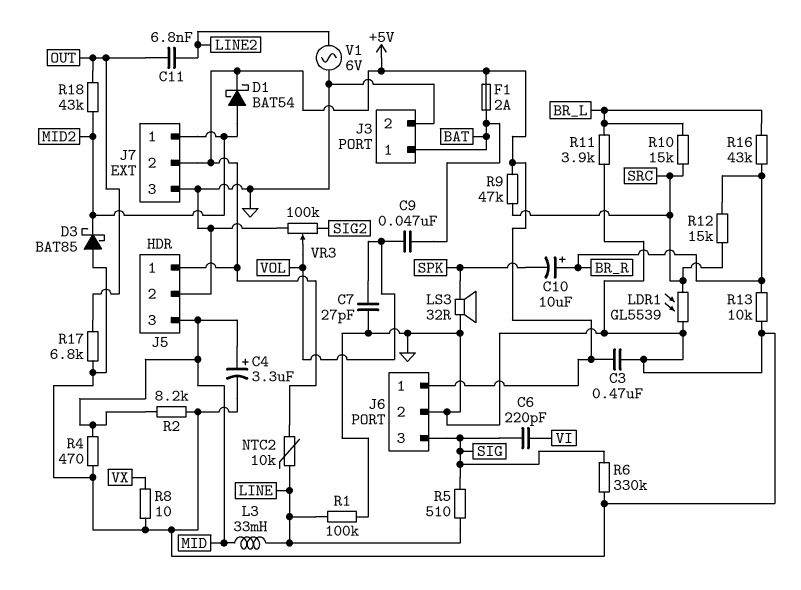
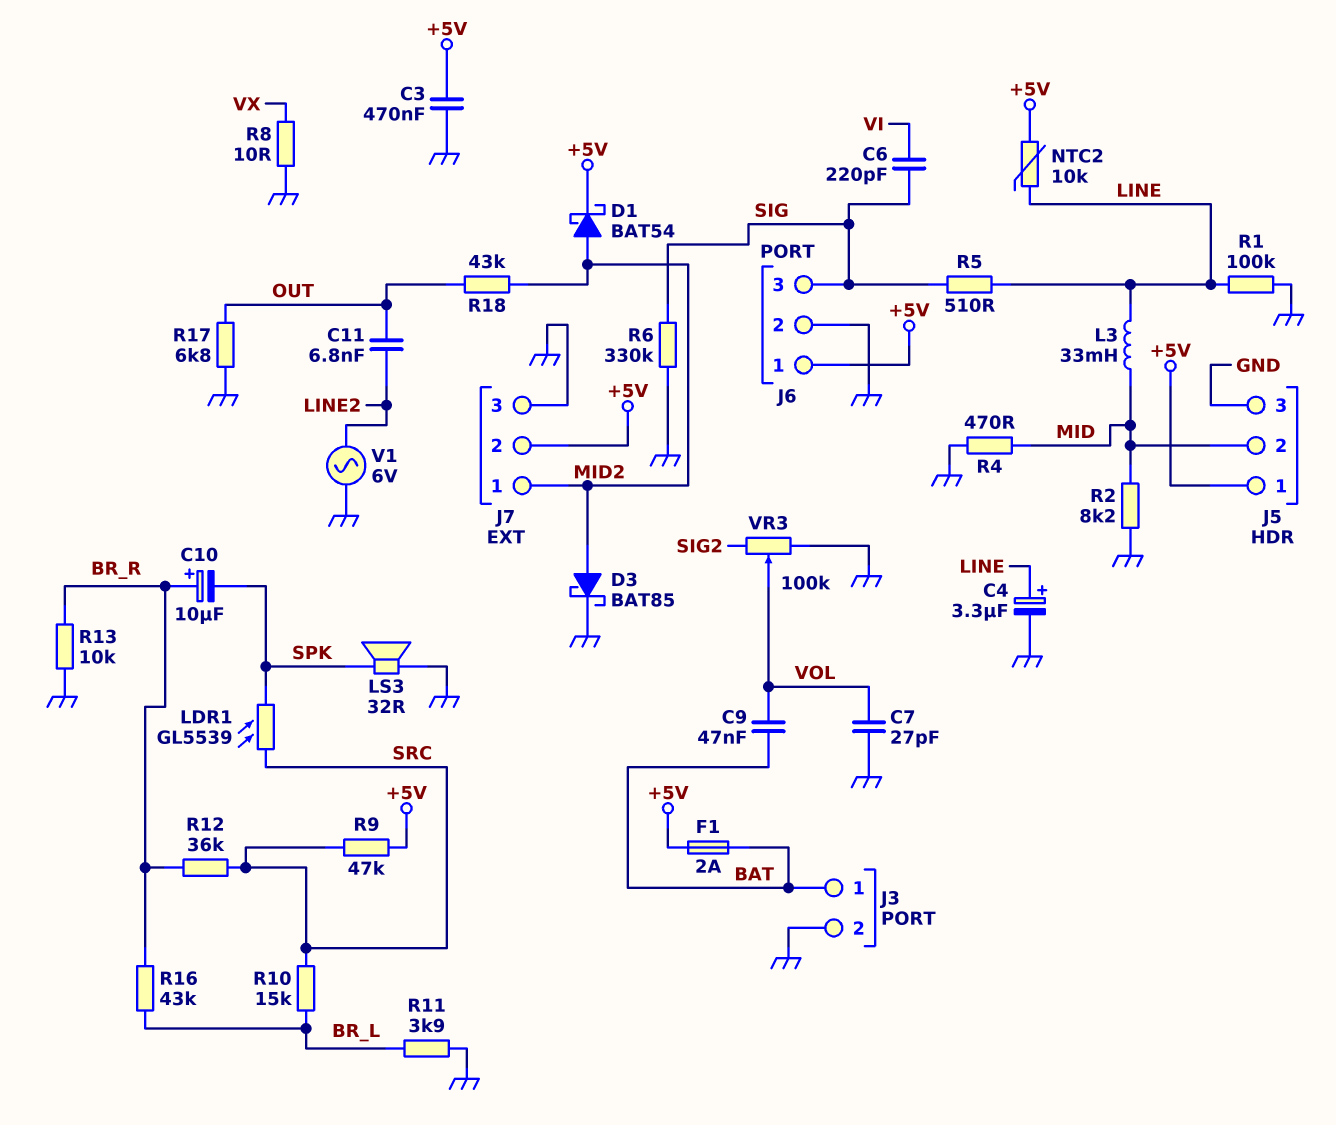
C4: 3.3uF (plus MID, minus GND) -> 3.3uF (plus LINE, minus GND)
D3: schottky BAT85 (A GND, K MID2) -> schottky BAT85 (A MID2, K GND)
J5 pin 2: GND -> MID
J5 pin 3: MID -> GND
LDR1: GL5539 (GND, SRC) -> GL5539 (SPK, SRC)
R12: 15k (BR_R, SRC) -> 36k (BR_R, SRC)

